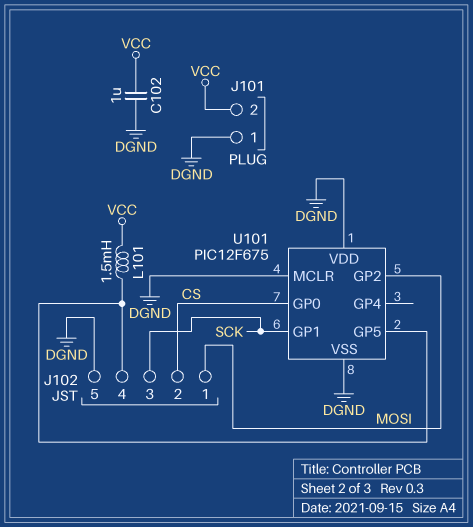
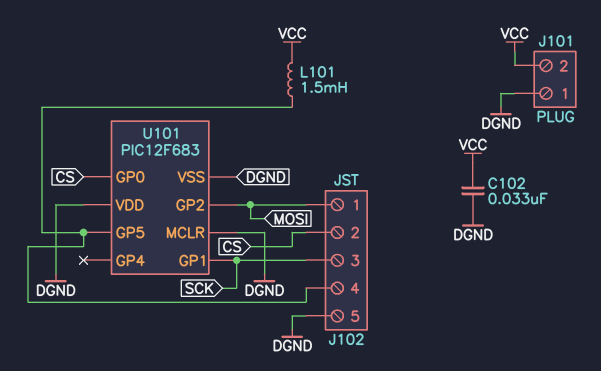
C102: 1uF (DGND, VCC) -> 33nF (DGND, VCC)
U101: PIC12F675 -> PIC12F683

